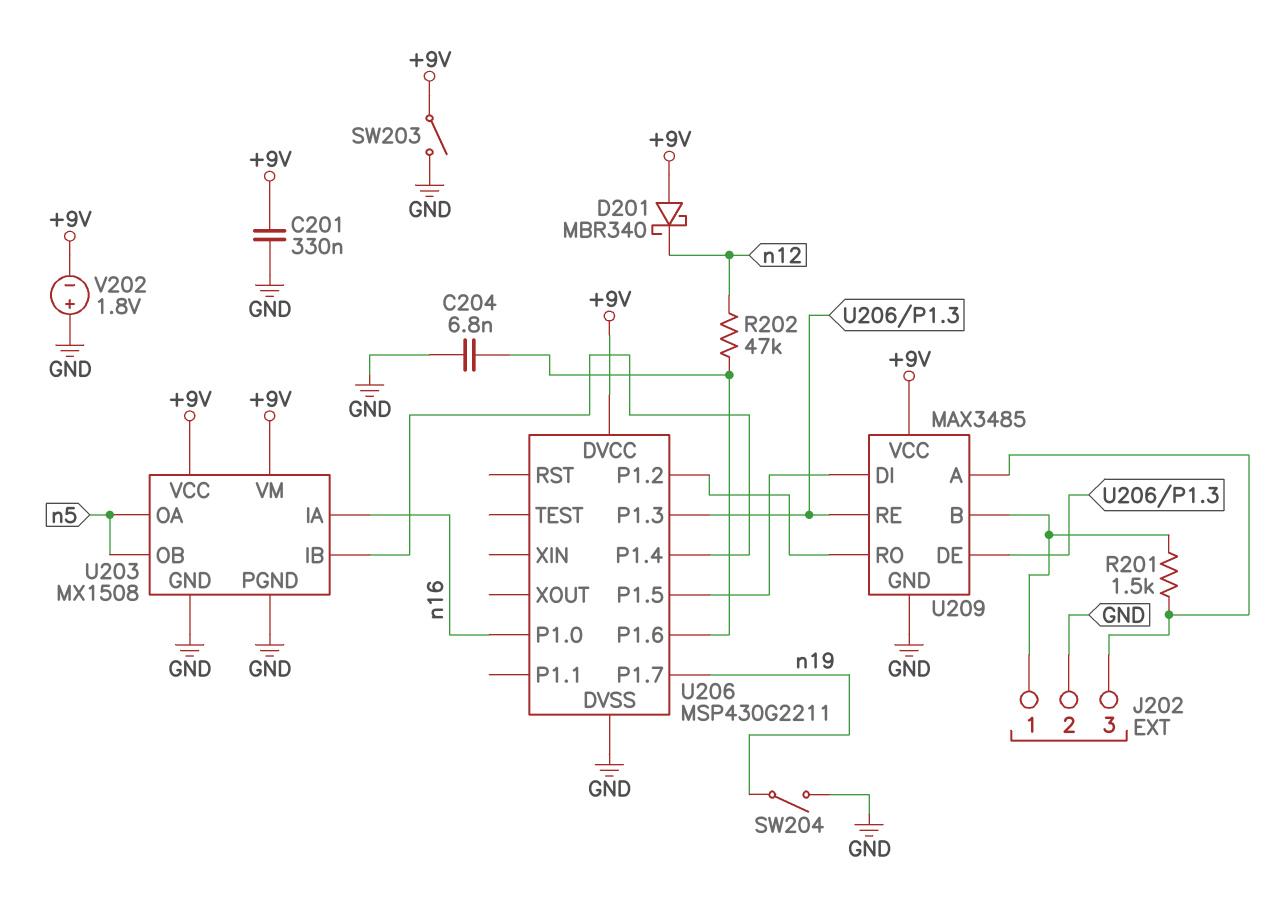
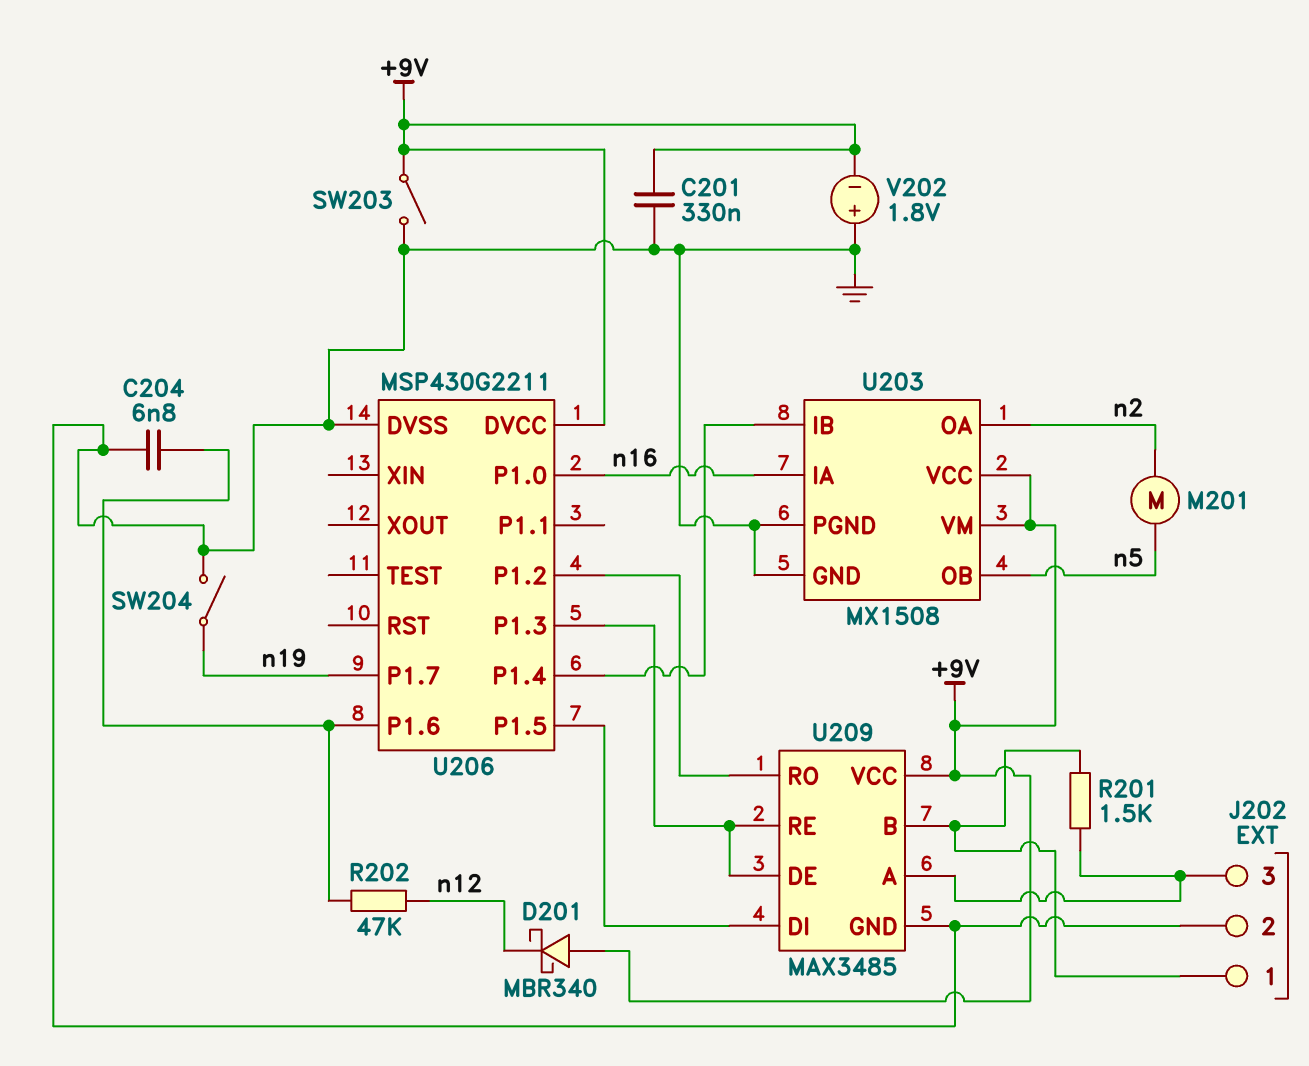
M201: none -> motor (n2, n5)
U203 pin OA: n5 -> n2

